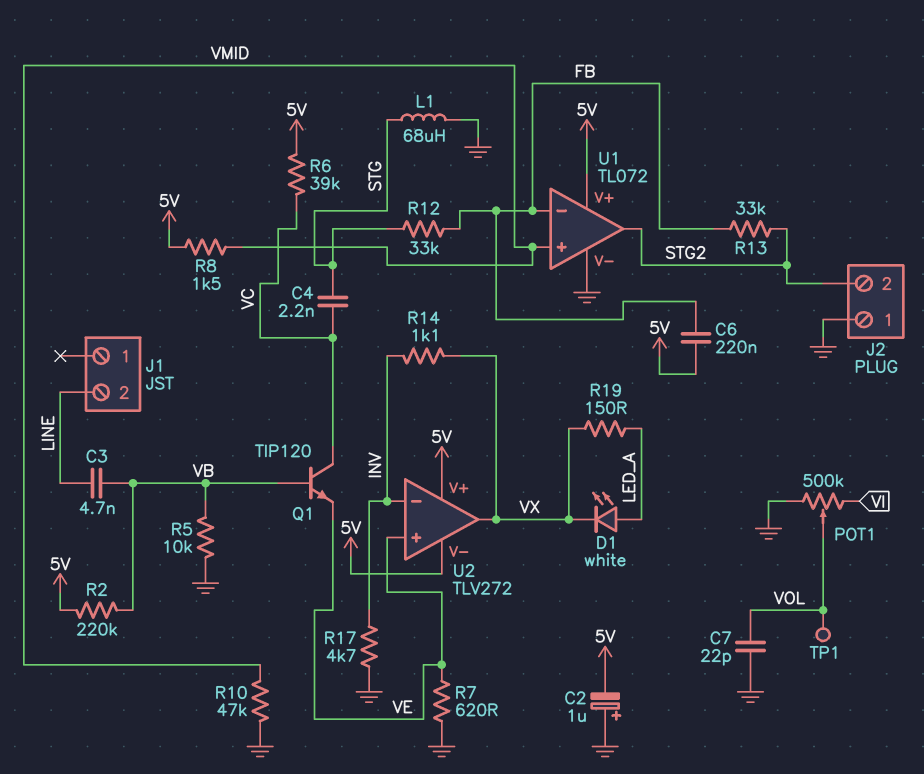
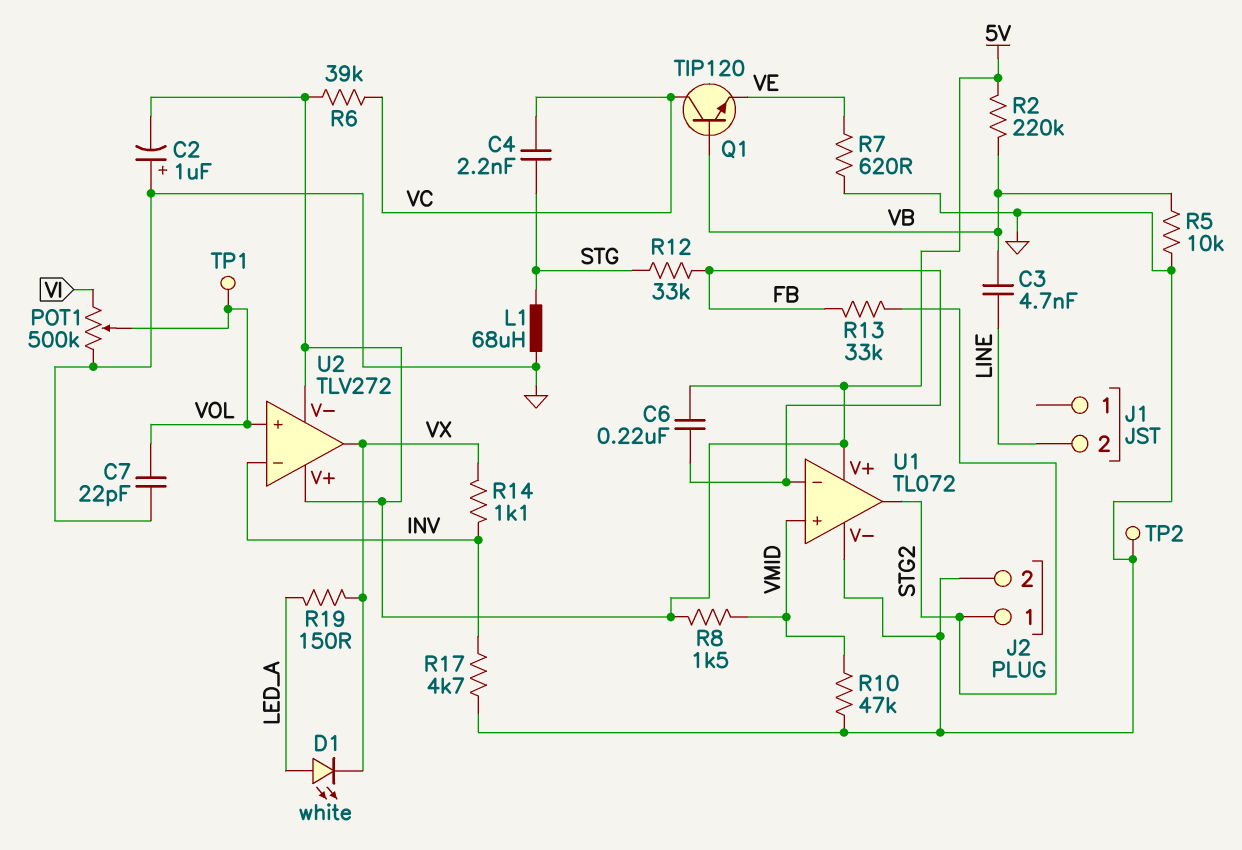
J2 pin 1: GND -> STG2
J2 pin 2: STG2 -> GND
TP2: none -> test point (GND)
U2 pin in+: VE -> VOL

